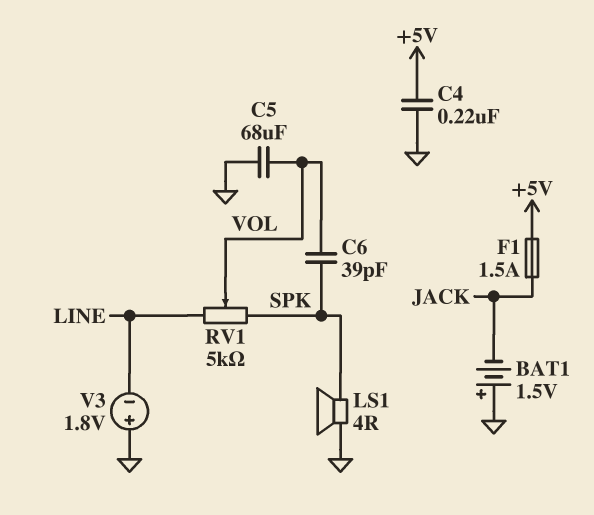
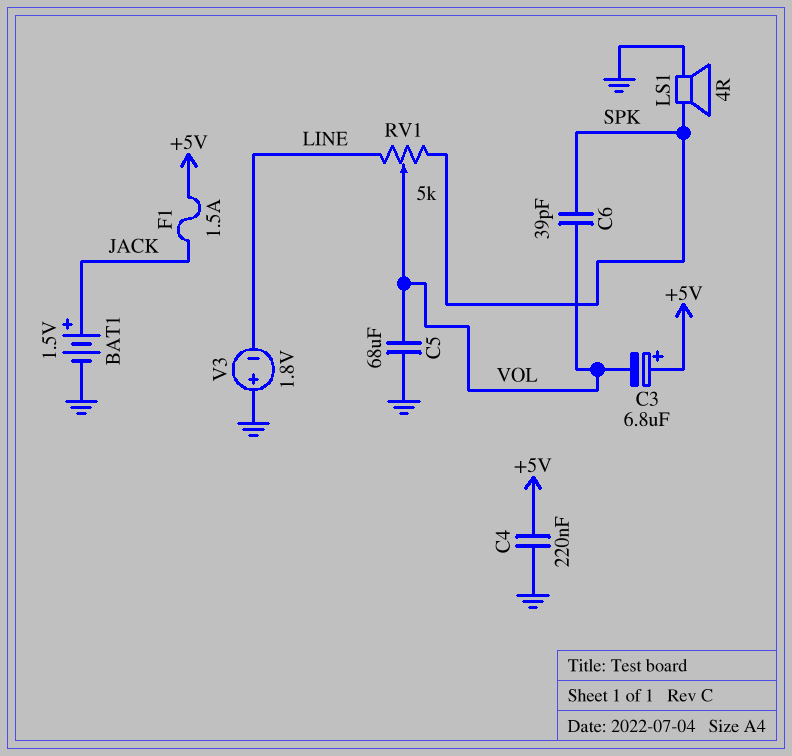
BAT1: 1.5V (plus GND, minus JACK) -> 1.5V (plus JACK, minus GND)
C3: none -> 6.8uF (plus +5V, minus VOL)

